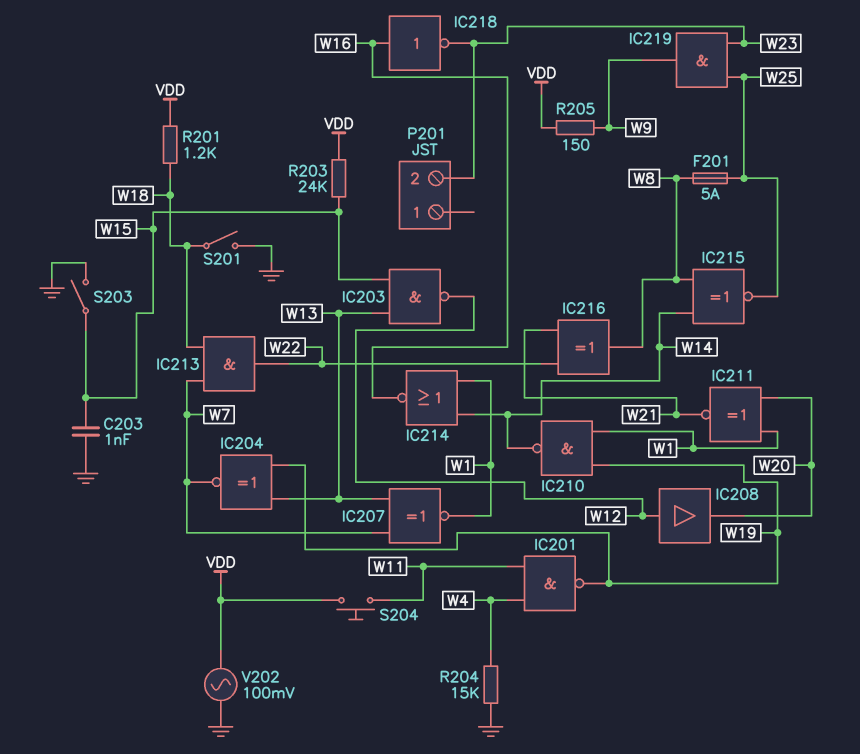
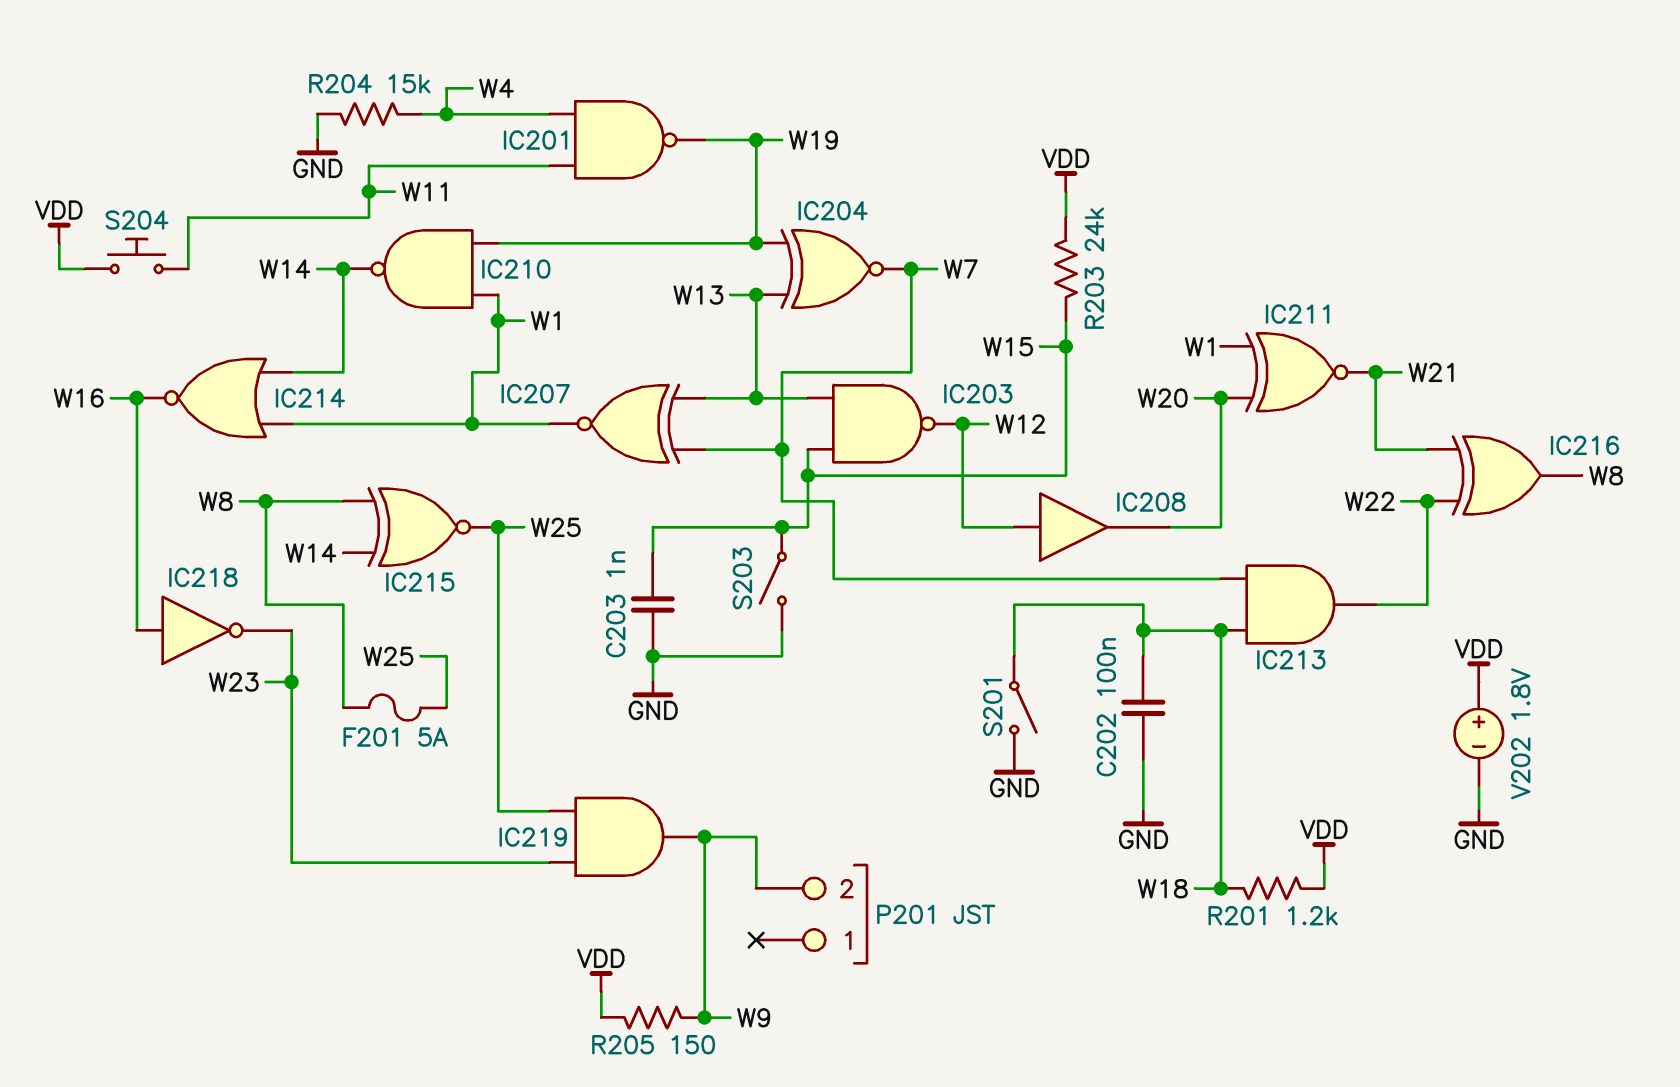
C202: none -> 100nF (GND, W18)
P201 pin 2: W23 -> W9
V202: AC 100mV (GND, VDD) -> 1.8V (plus VDD, minus GND)

